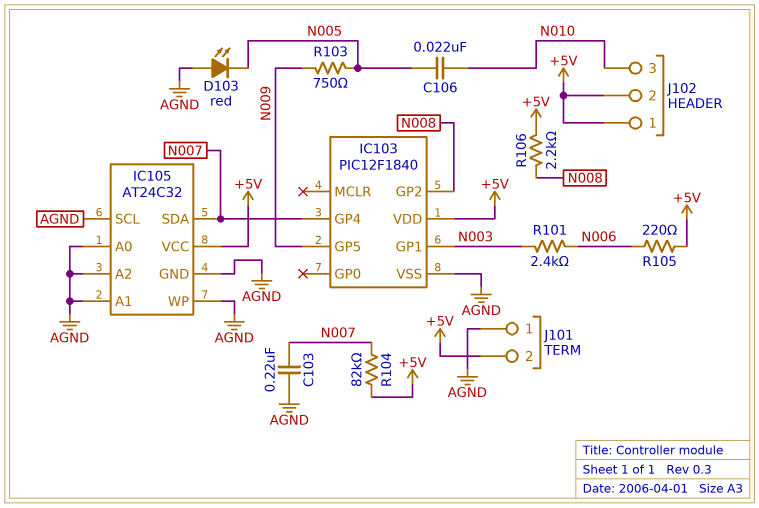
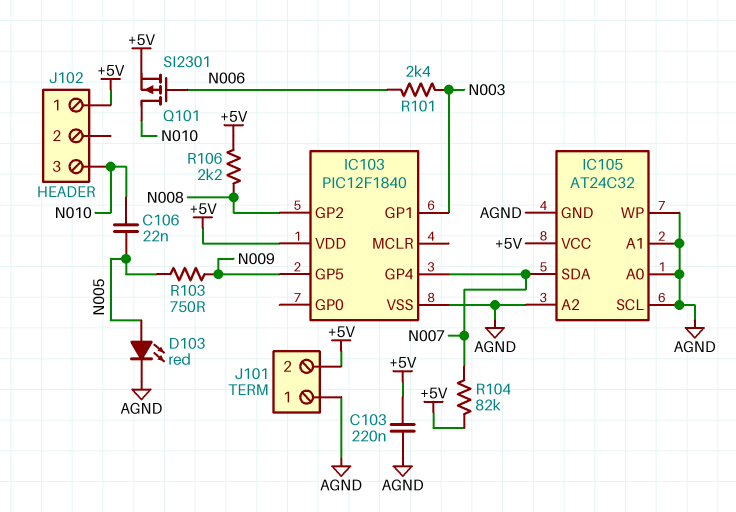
C103: 220nF (AGND, N007) -> 220nF (+5V, AGND)
D103: LED red (A AGND, K N005) -> LED red (A N005, K AGND)
J102 pin 2: +5V -> none
Q101: none -> PMOS SI2301 (G N006, D N010, S +5V)
R105: 220 (+5V, N006) -> none

